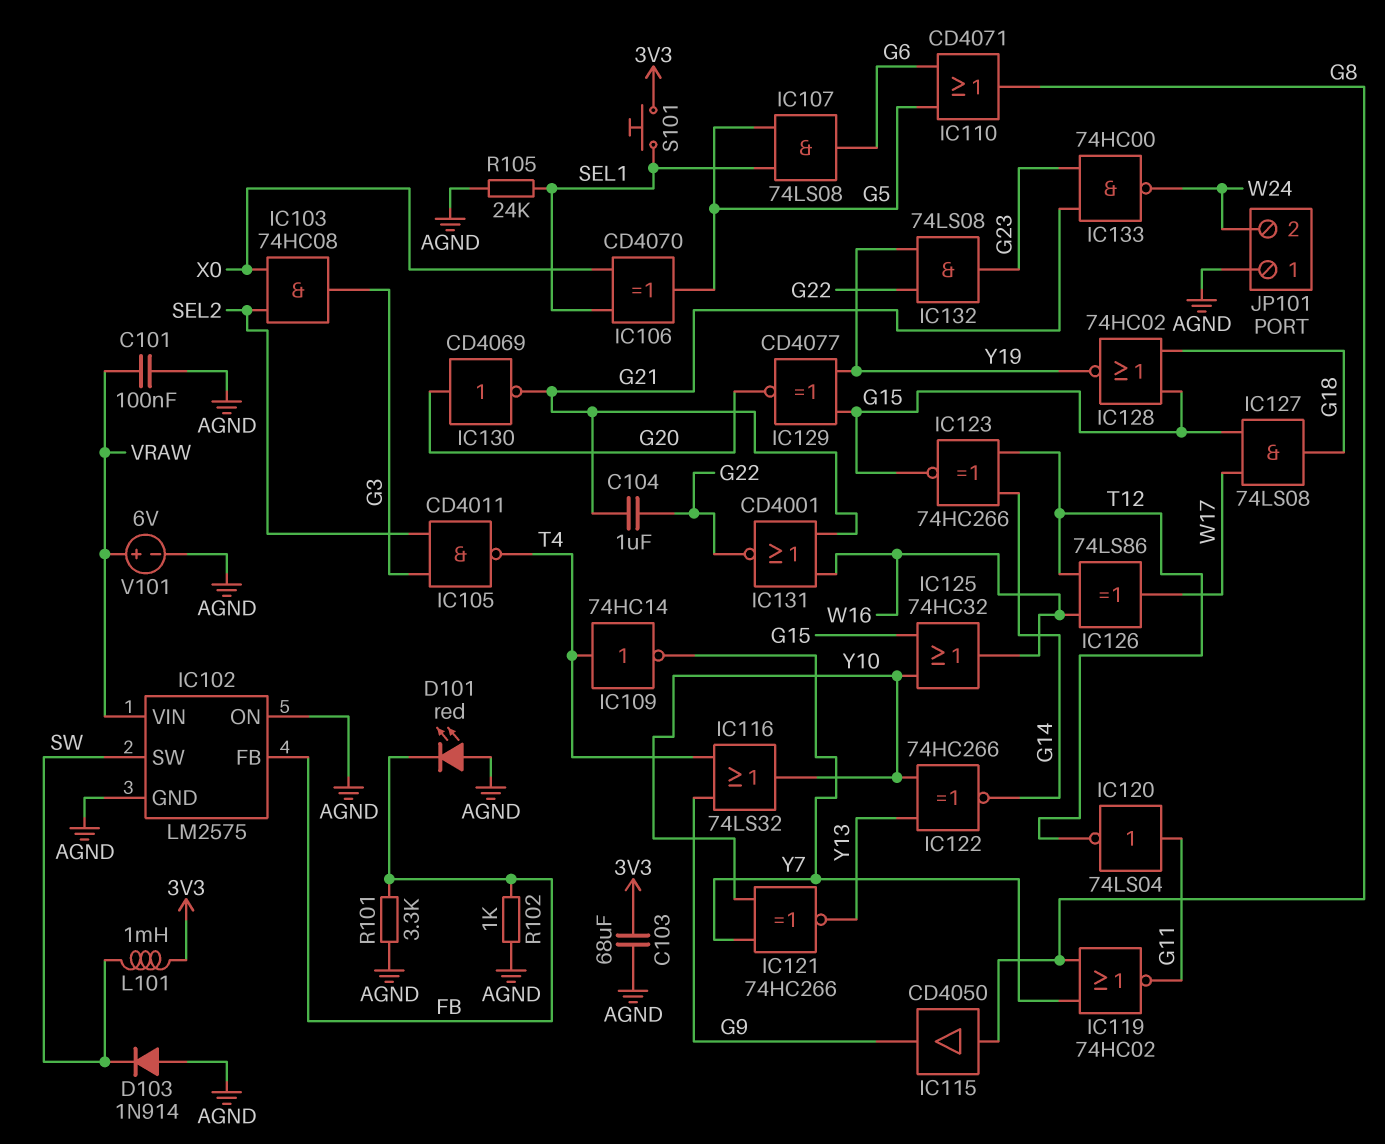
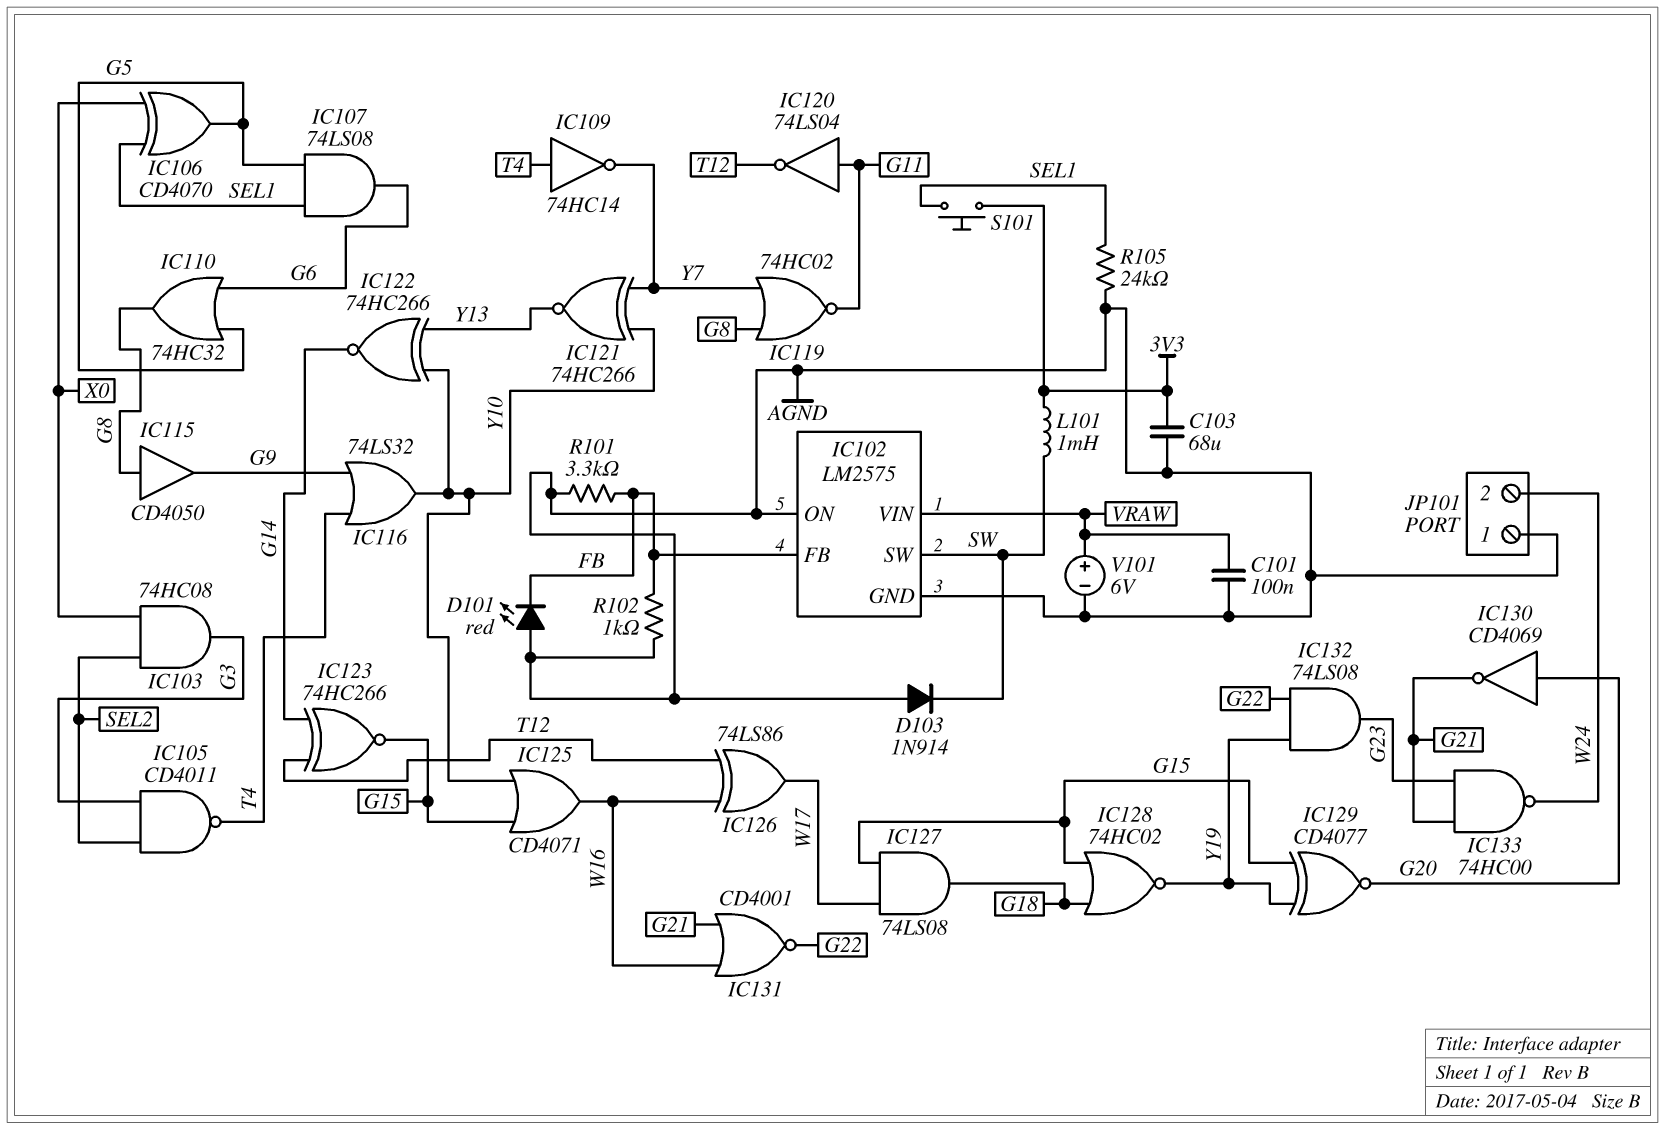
C104: 1uF (G21, G22) -> none
IC110: OR CD4071 (in G5, in G6, out G8) -> OR 74HC32 (in G5, in G6, out G8)
IC125: OR 74HC32 (in G15, in Y10, out W16) -> OR CD4071 (in G15, in Y10, out W16)

